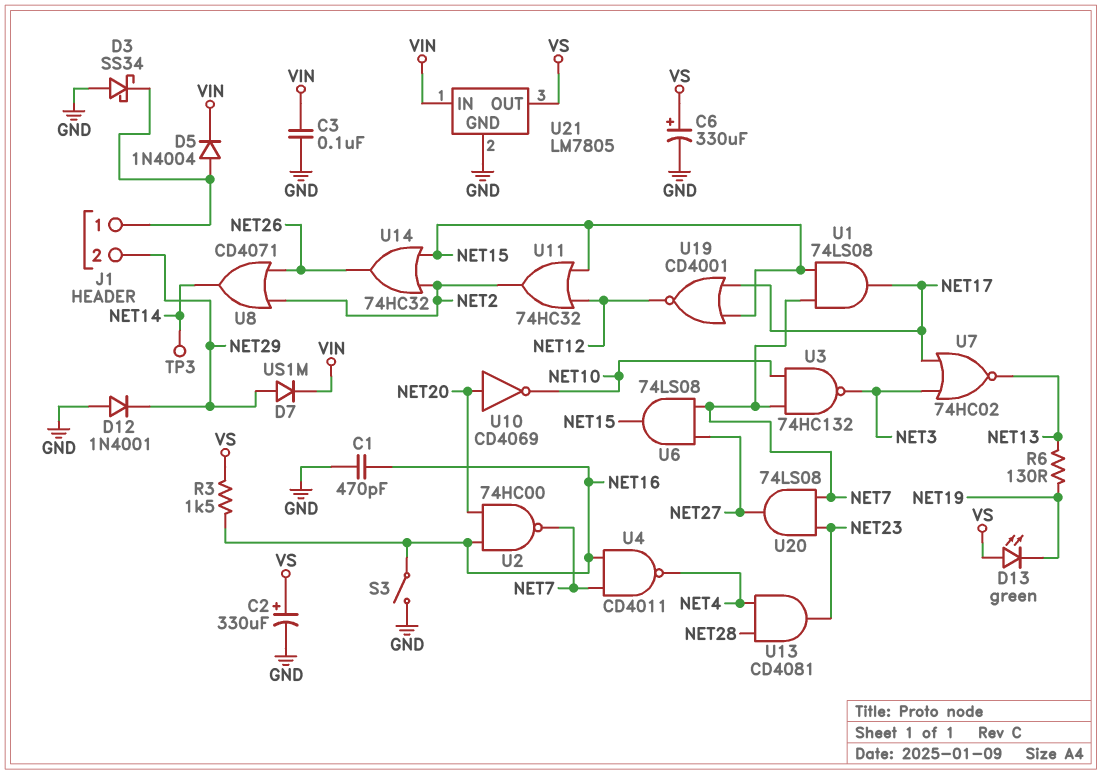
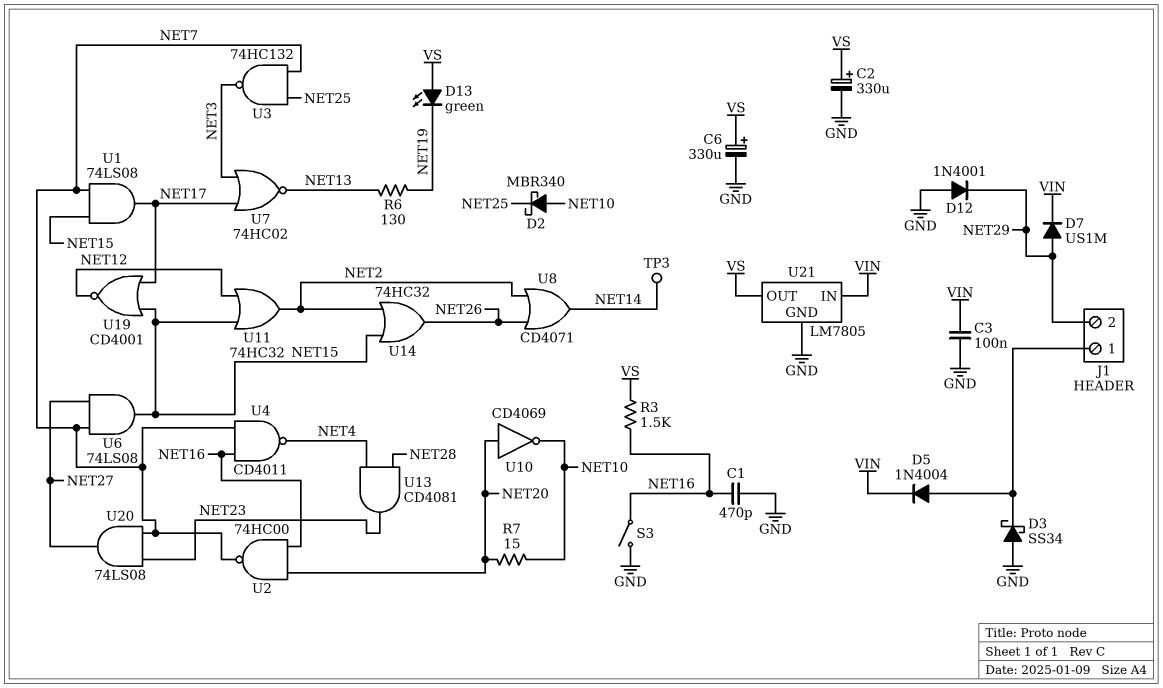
D2: none -> schottky MBR340 (A NET10, K NET25)
R7: none -> 15 (NET10, NET20)
U3: NAND 74HC132 (in NET7, in NET10, out NET3) -> NAND 74HC132 (in NET7, in NET25, out NET3)

